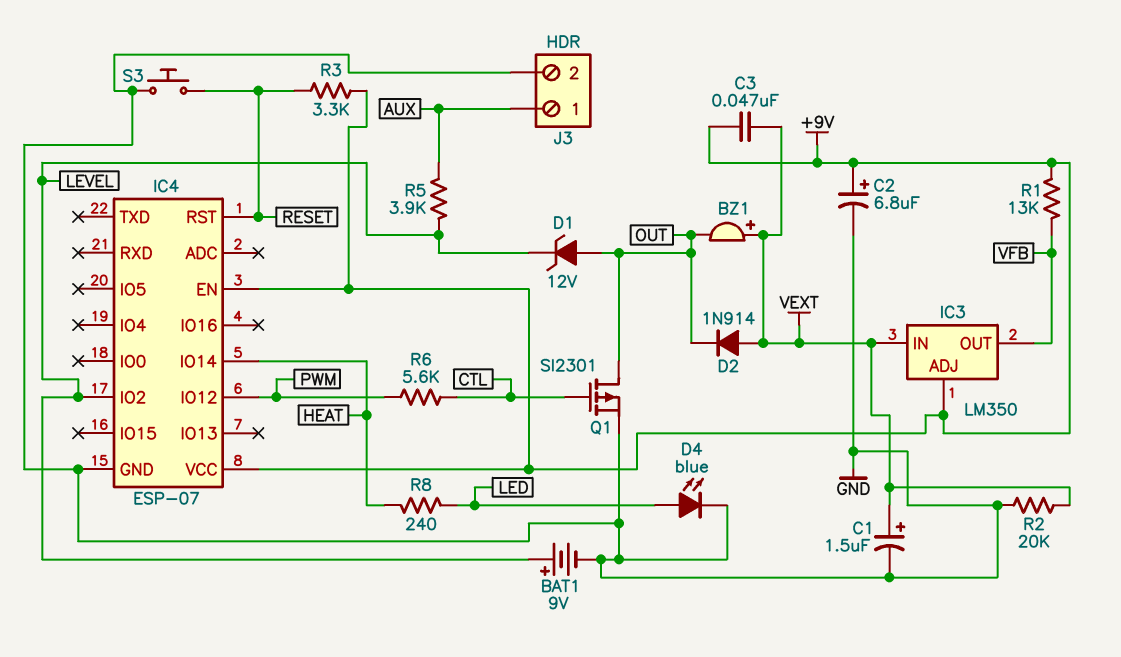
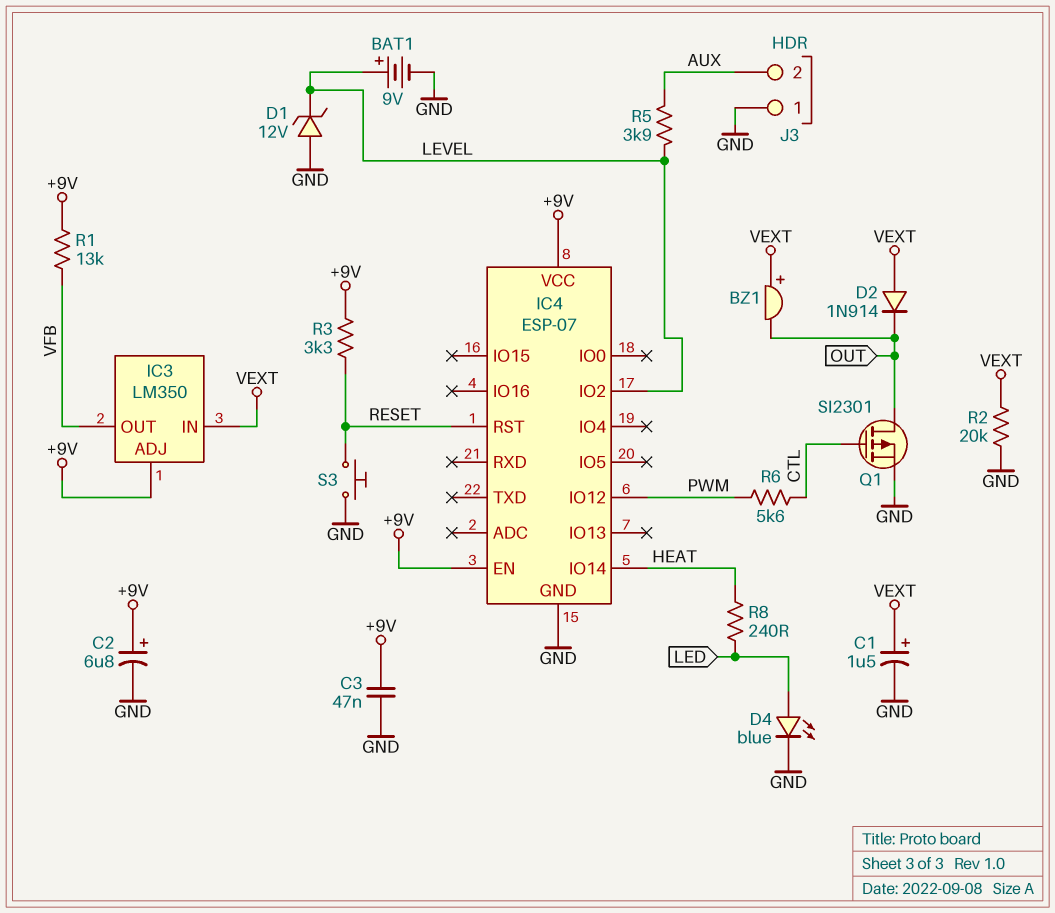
C3: 47nF (+9V, VEXT) -> 47nF (+9V, GND)
D1: zener 12V (A OUT, K LEVEL) -> zener 12V (A GND, K LEVEL)
J3 pin 1: AUX -> GND
J3 pin 2: GND -> AUX

